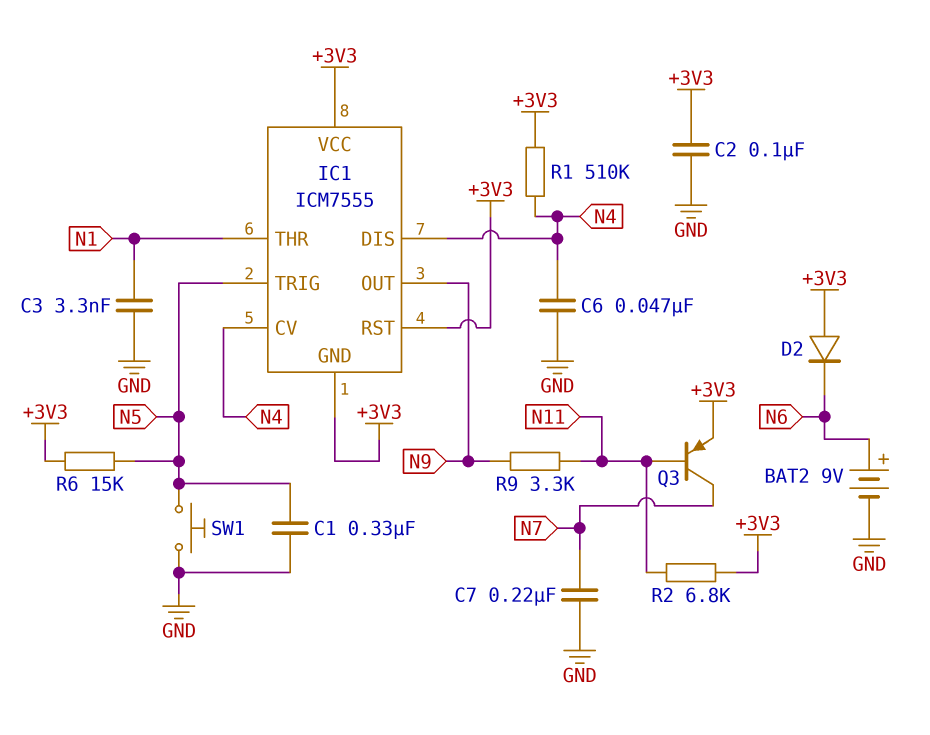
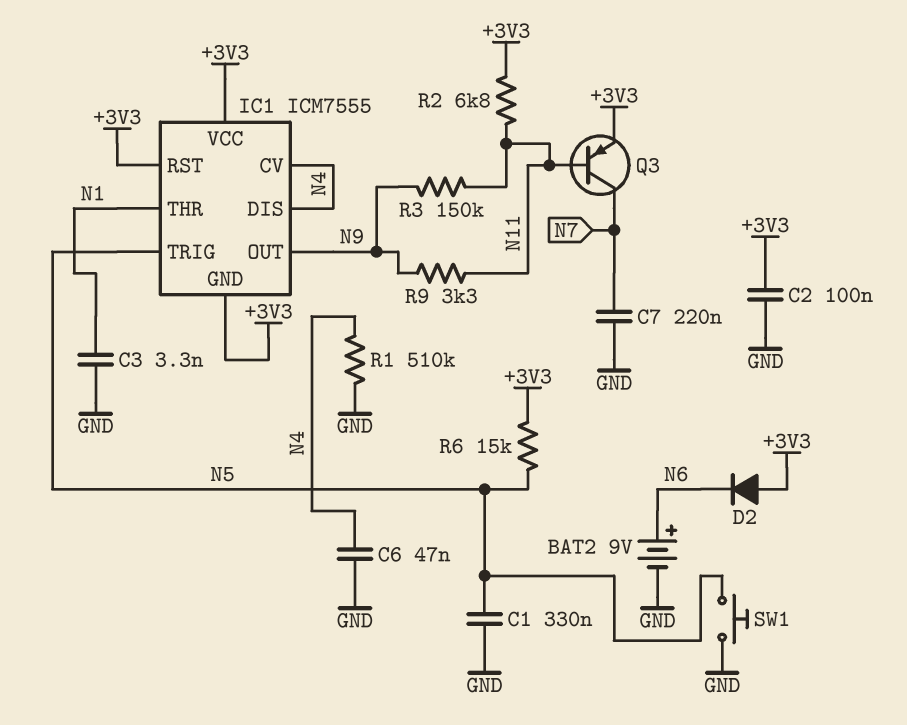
R1: 510k (+3V3, N4) -> 510k (GND, N4)
R3: none -> 150k (N9, N11)

